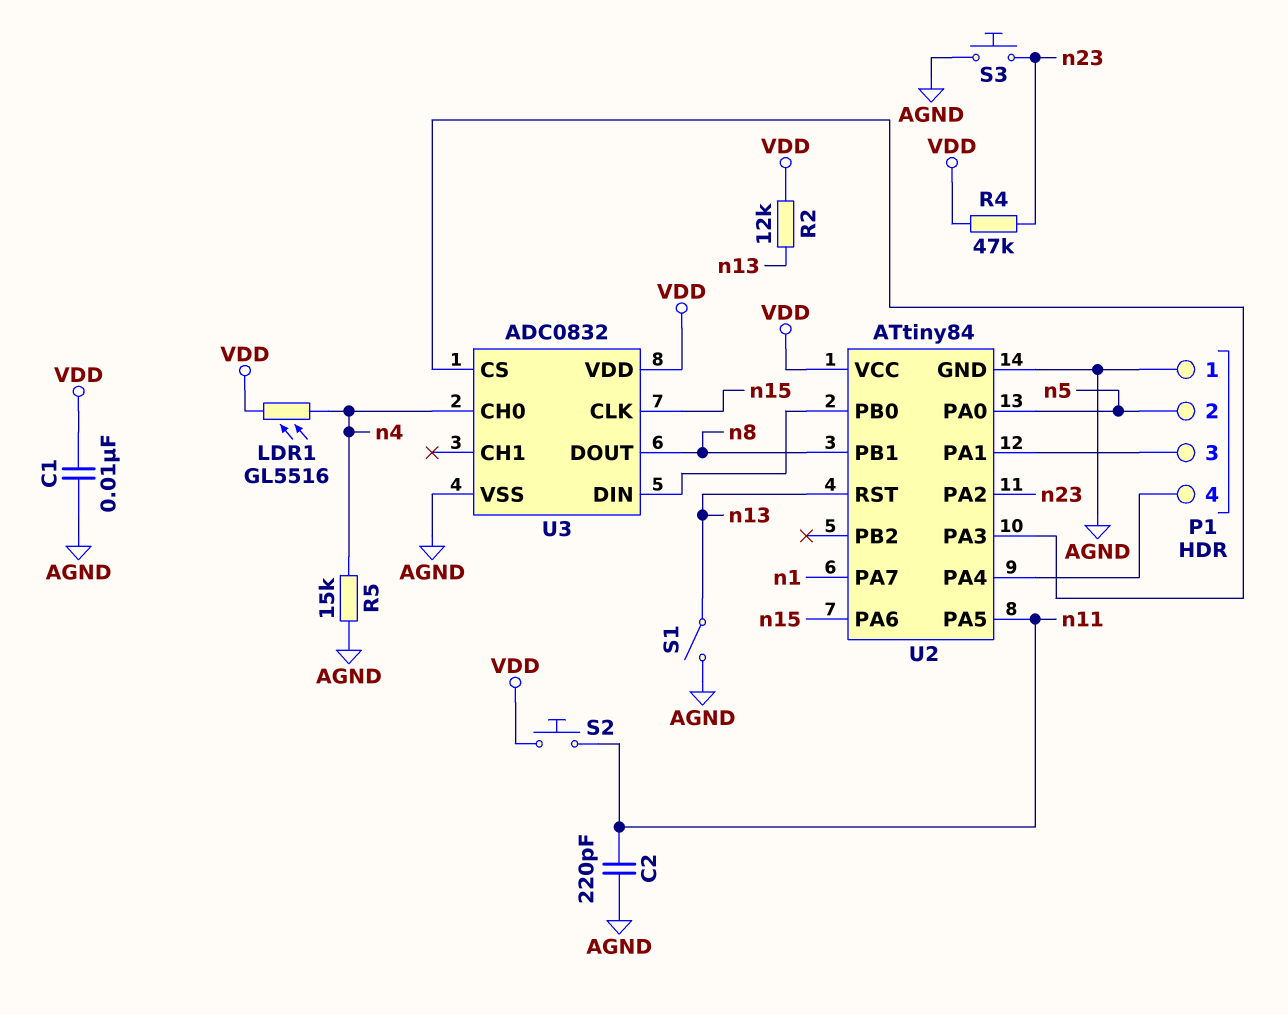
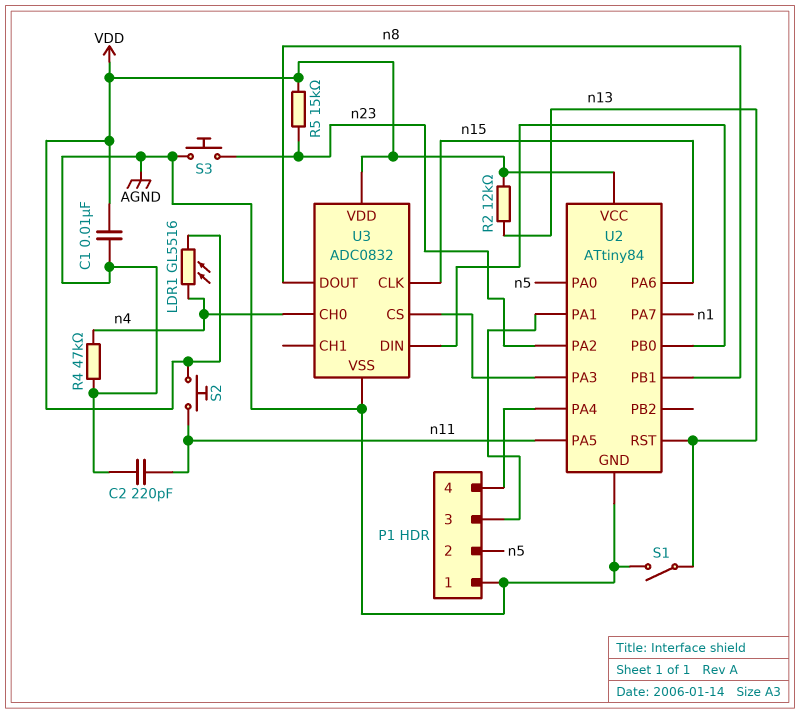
R4: 47k (VDD, n23) -> 47k (AGND, n4)
R5: 15k (AGND, n4) -> 15k (VDD, n23)

